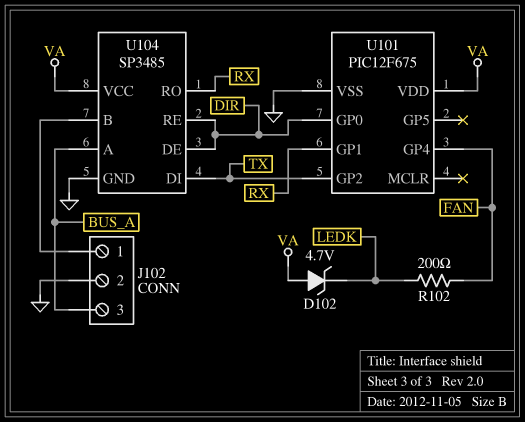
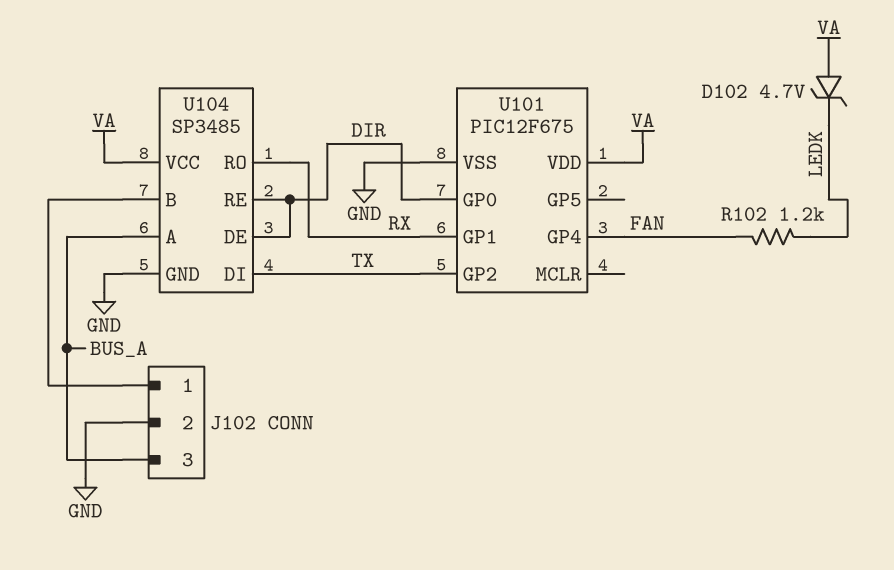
R102: 200 (FAN, LEDK) -> 1.2k (FAN, LEDK)

